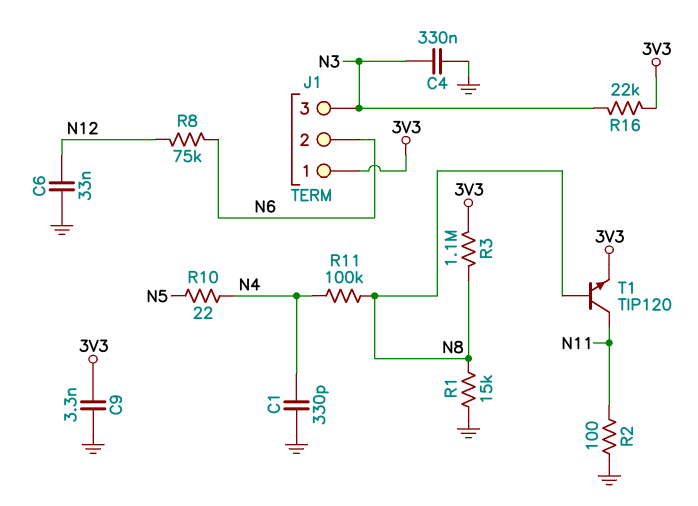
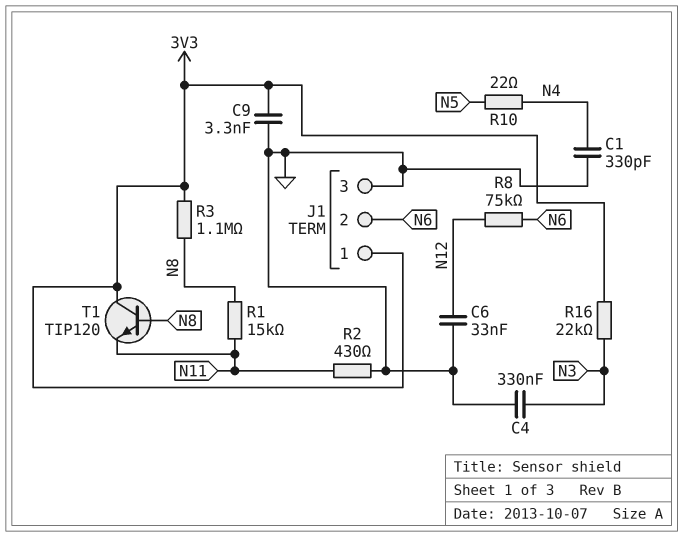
J1 pin 3: N3 -> GND
R1: 15k (GND, N8) -> 15k (N8, N11)
R2: 100 (GND, N11) -> 430 (GND, N11)
R11: 100k (N4, N8) -> none
T1: NPN TIP120 (B N8, C N11, E 3V3) -> NPN TIP120 (B N8, C 3V3, E N11)

